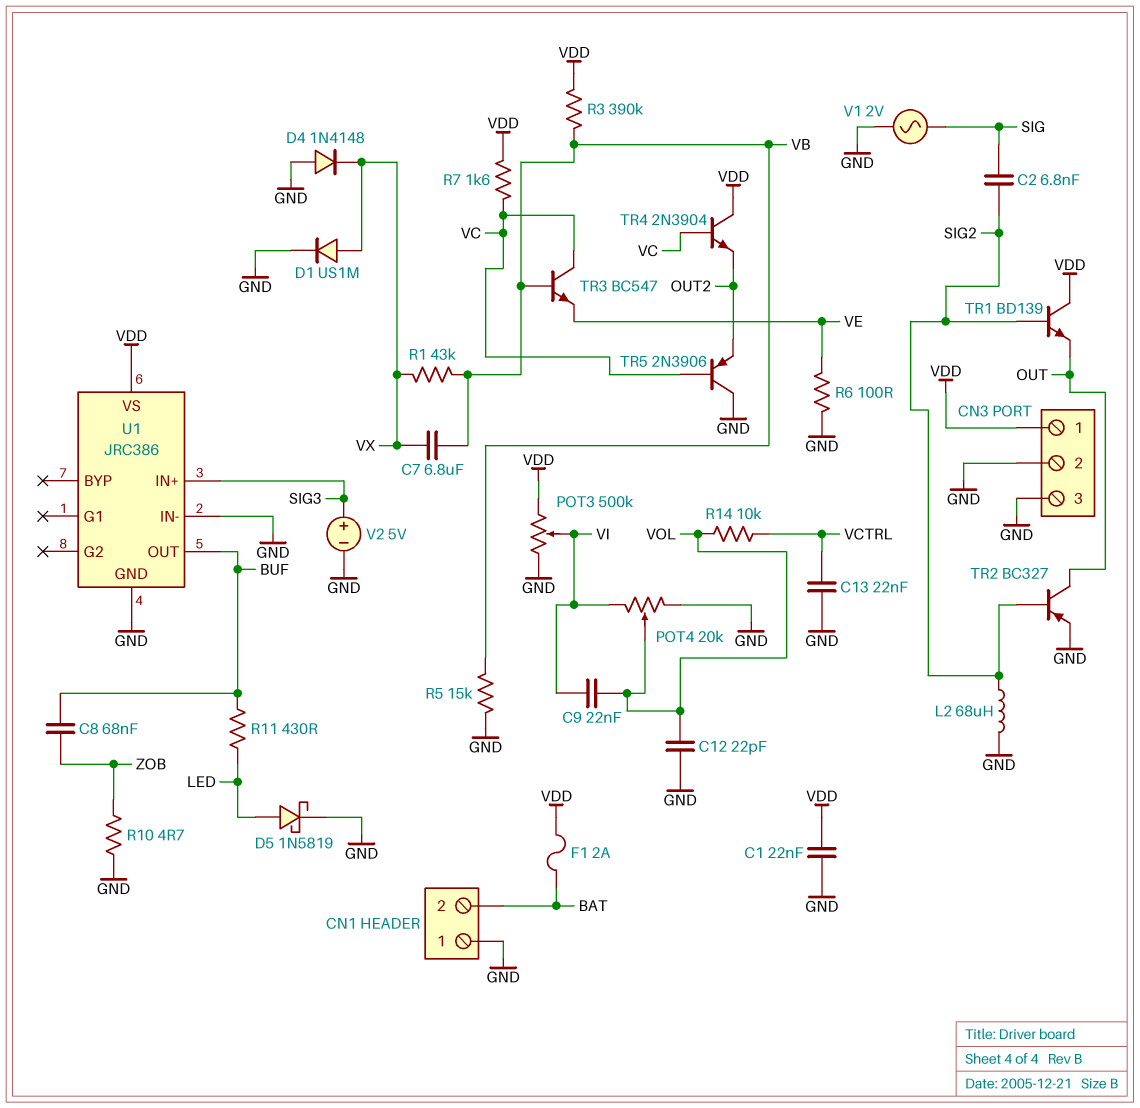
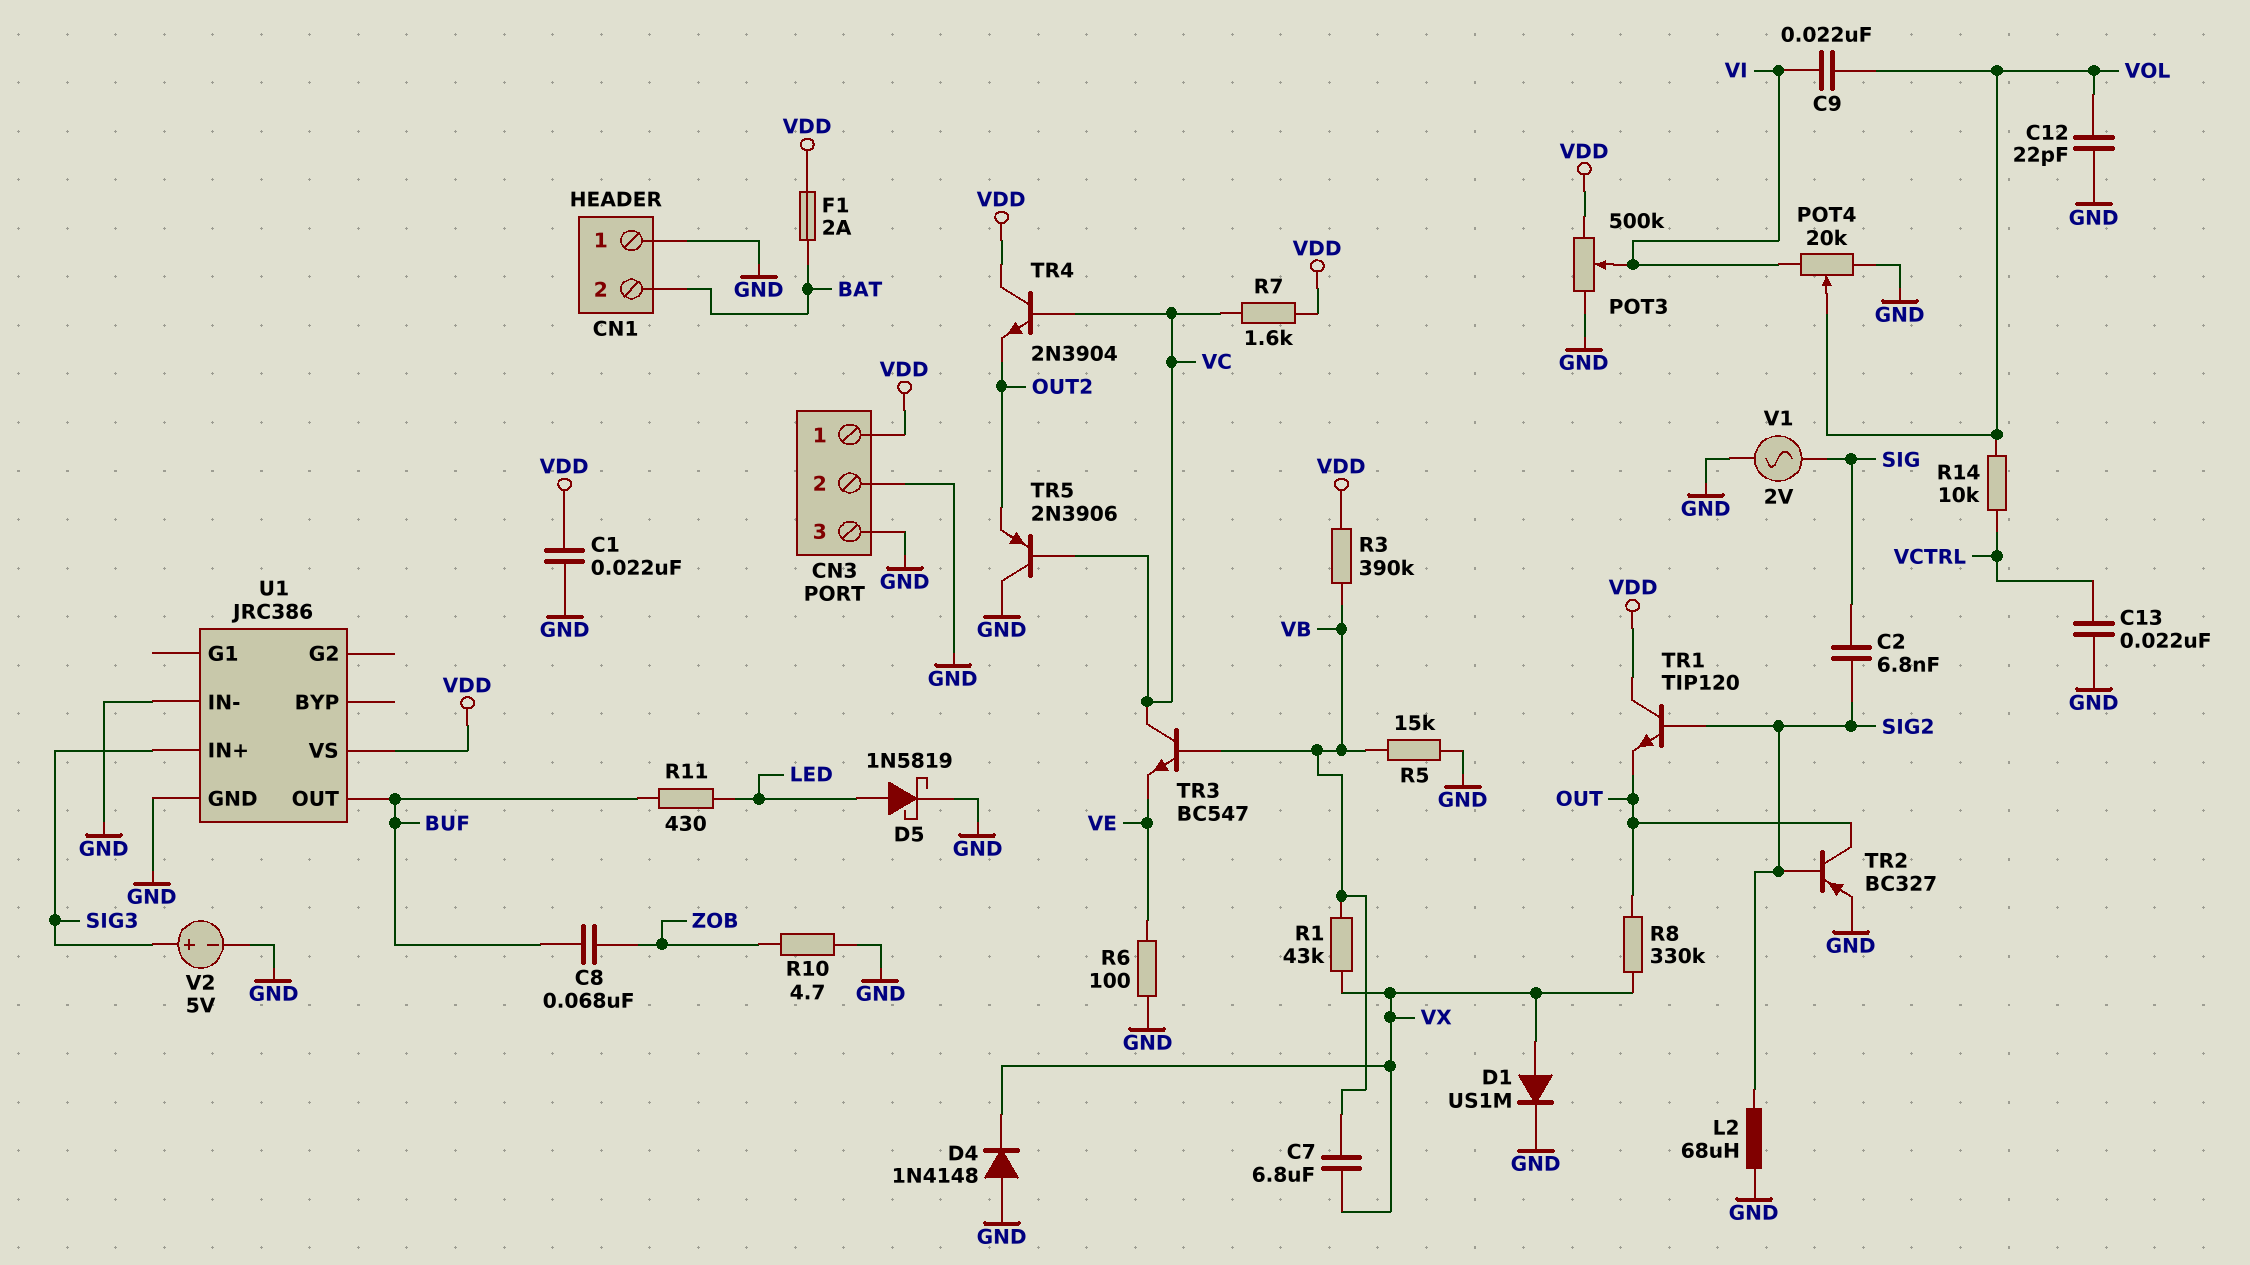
R8: none -> 330k (OUT, VX)
TR1: NPN BD139 (B SIG2, C VDD, E OUT) -> NPN TIP120 (B SIG2, C VDD, E OUT)

